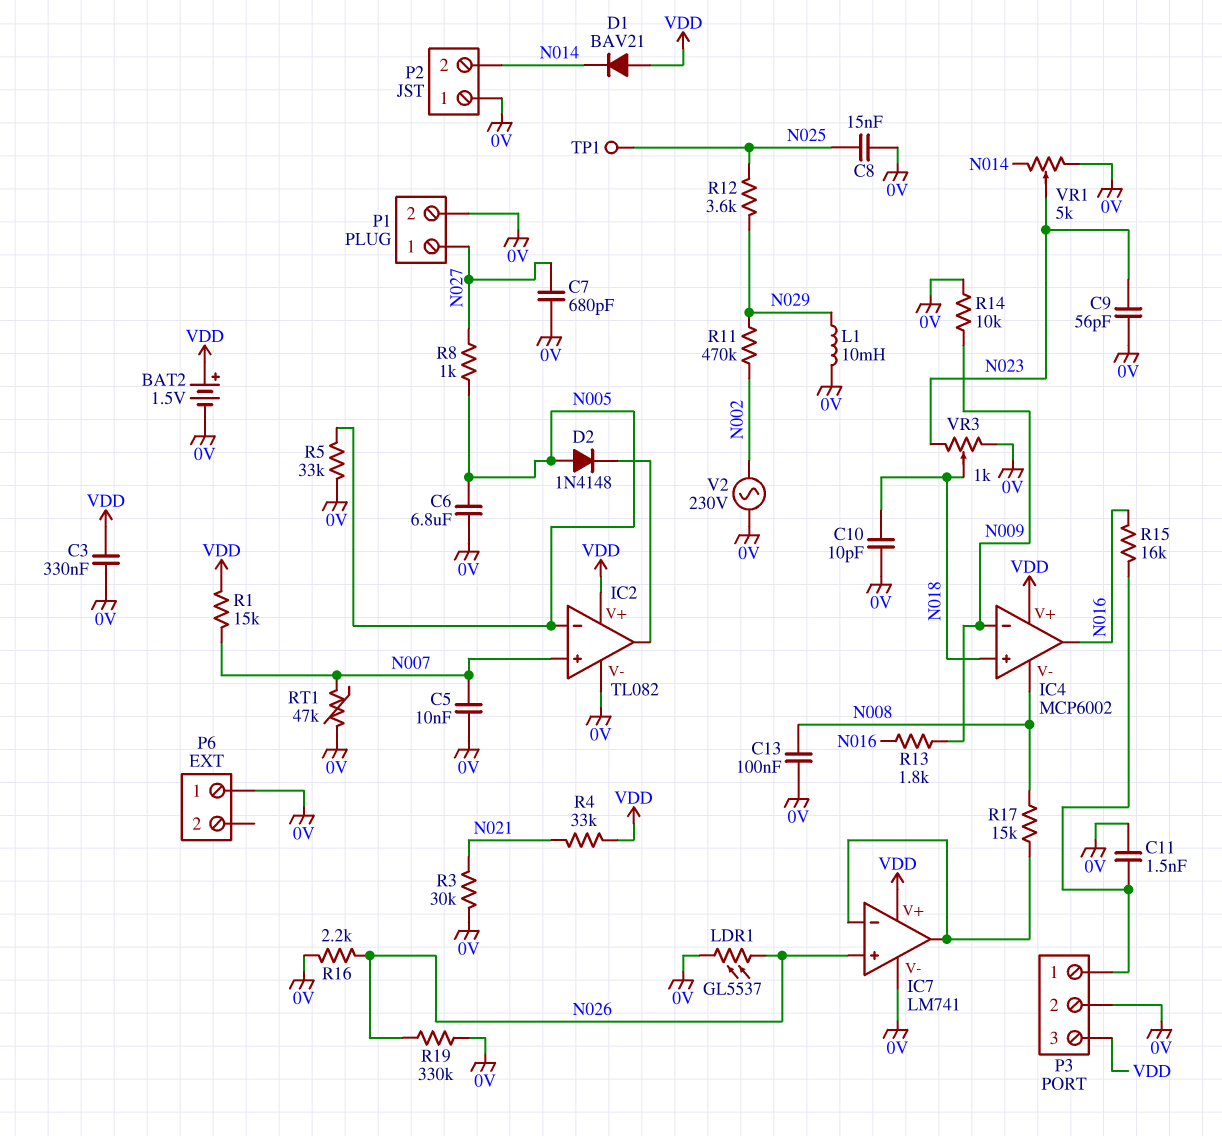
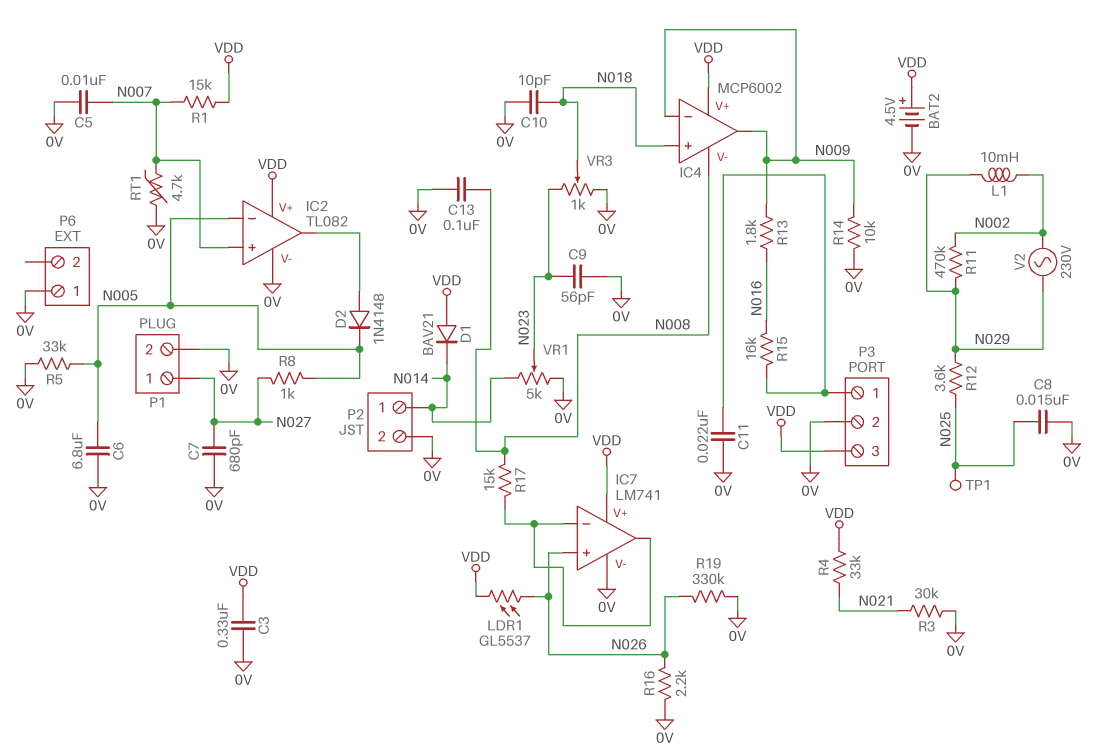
BAT2: 1.5V (plus VDD, minus 0V) -> 4.5V (plus VDD, minus 0V)
C11: 1.5nF (0V, P3/1) -> 22nF (0V, P3/1)
D2: diode 1N4148 (A N005, K IC2/out) -> diode 1N4148 (A IC2/out, K N005)
IC4 pin out: N016 -> N009
L1: 10mH (0V, N029) -> 10mH (N002, N029)
LDR1: GL5537 (0V, N026) -> GL5537 (N026, VDD)
P2 pin 1: 0V -> N014
P2 pin 2: N014 -> 0V
RT1: 47k (0V, N007) -> 4.7k (0V, N007)
V2: AC 230V (0V, N002) -> AC 230V (N002, N029)

